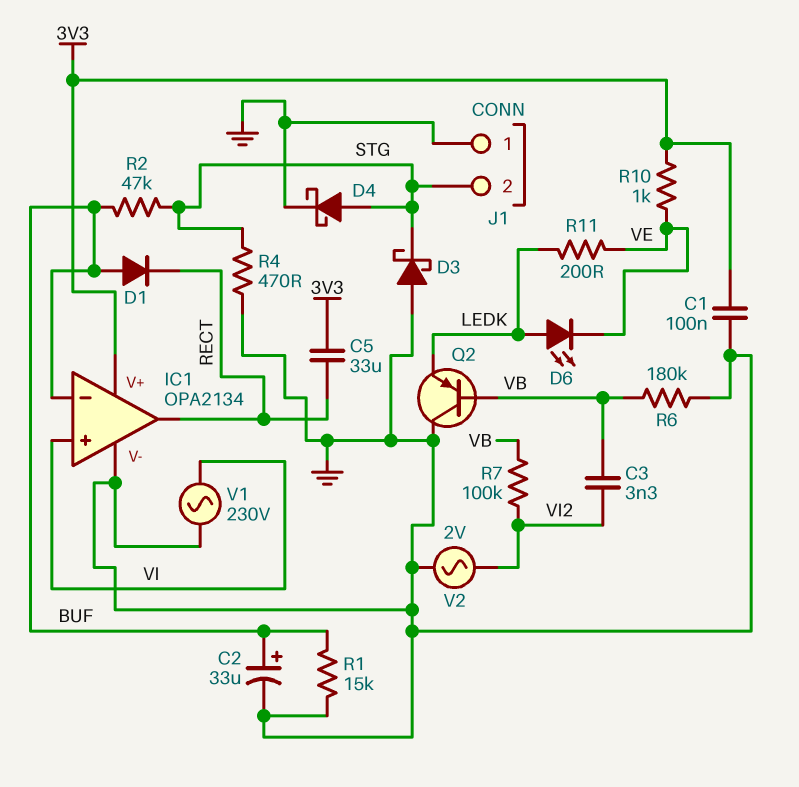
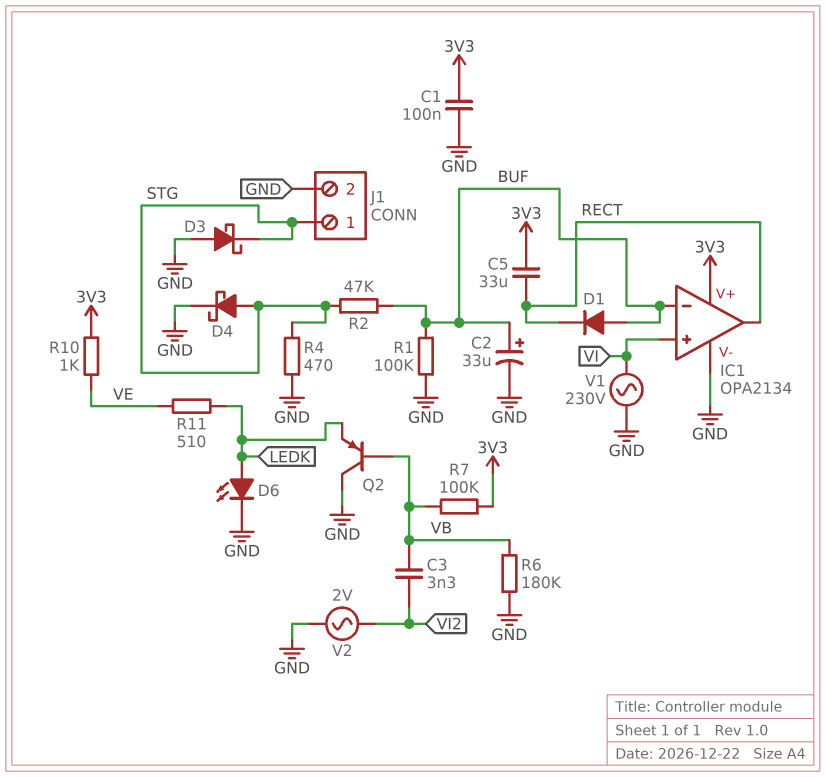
D6: LED (A LEDK, K VE) -> LED (A LEDK, K GND)
J1 pin 1: GND -> STG
J1 pin 2: STG -> GND
R1: 15k (BUF, GND) -> 100k (BUF, GND)
R7: 100k (VB, VI2) -> 100k (3V3, VB)
R11: 200 (LEDK, VE) -> 510 (LEDK, VE)

